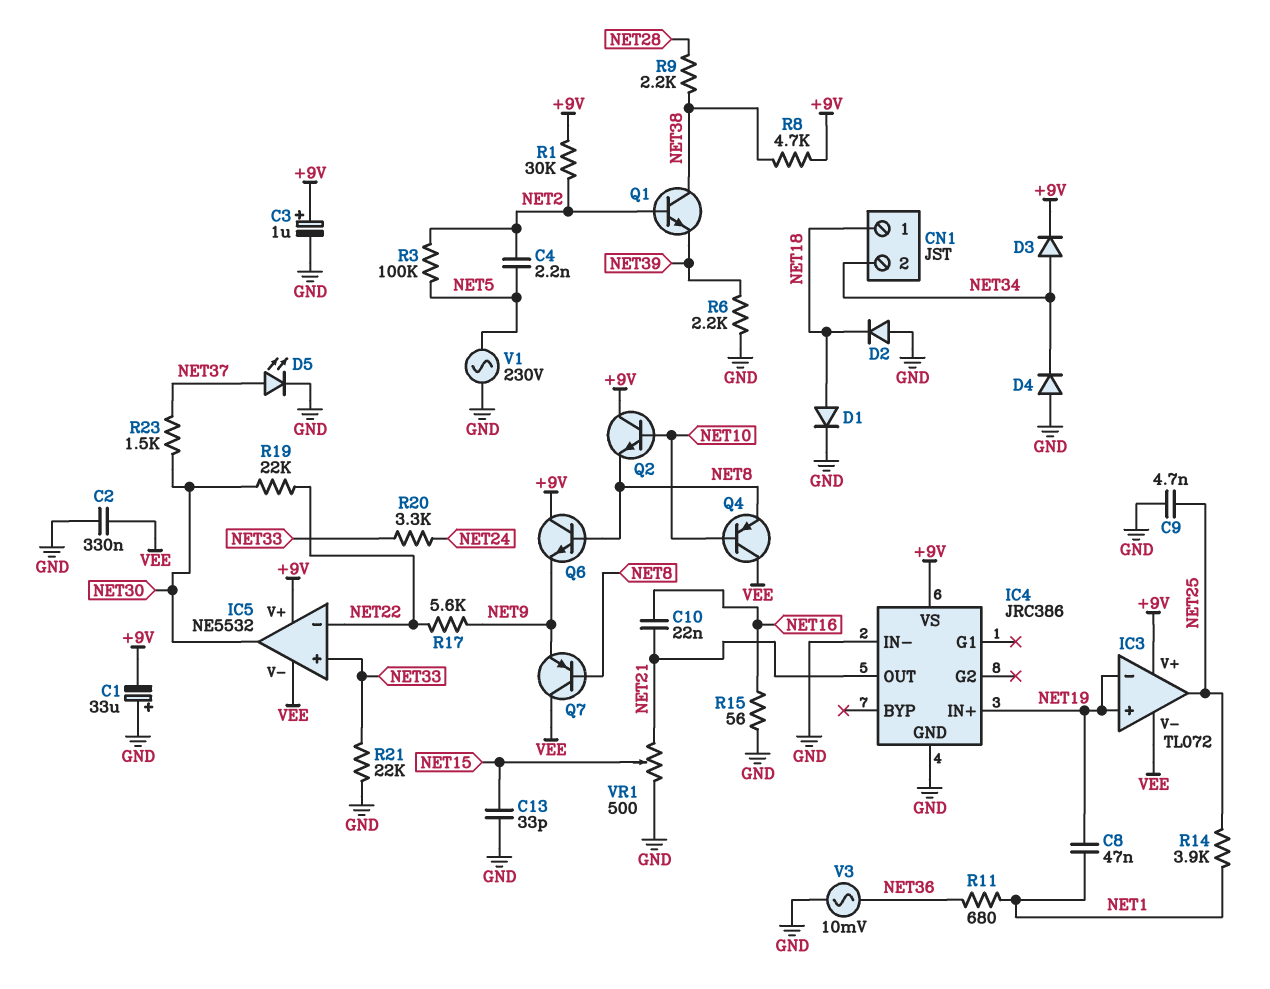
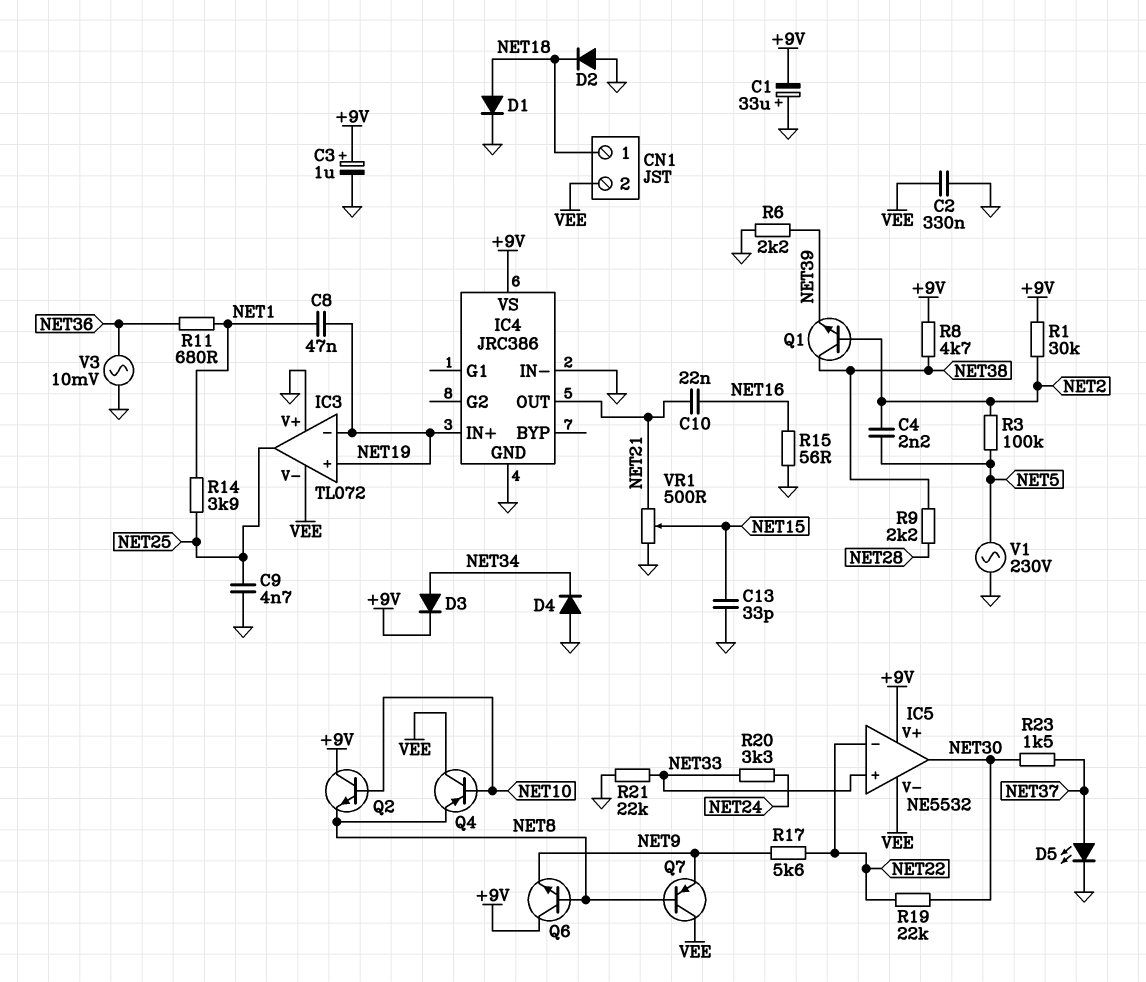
CN1 pin 2: NET34 -> VEE
IC3 pin V+: +9V -> GND

